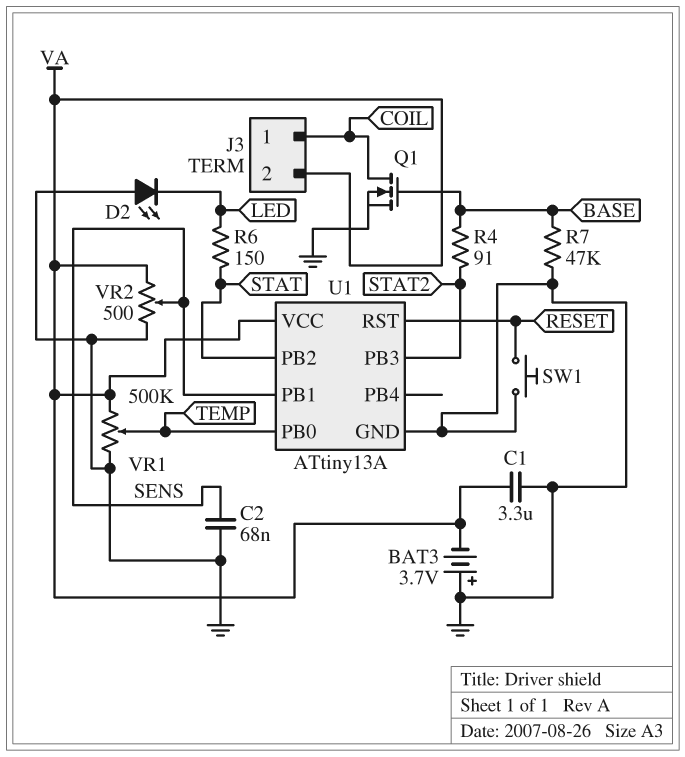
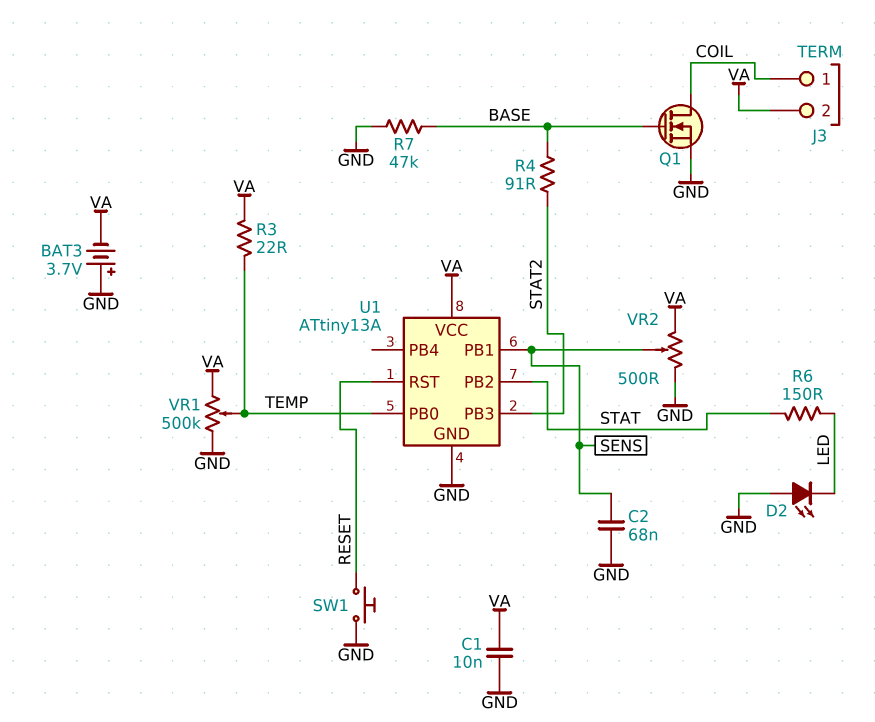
C1: 3.3uF (GND, VA) -> 10nF (GND, VA)
R3: none -> 22 (TEMP, VA)

